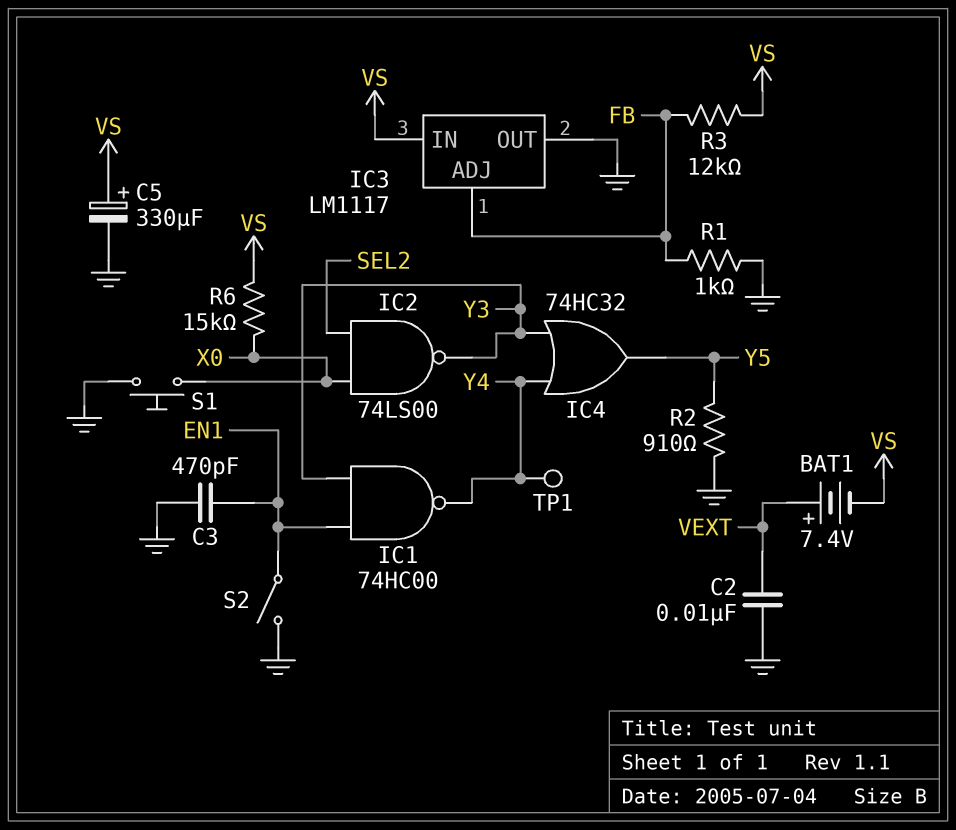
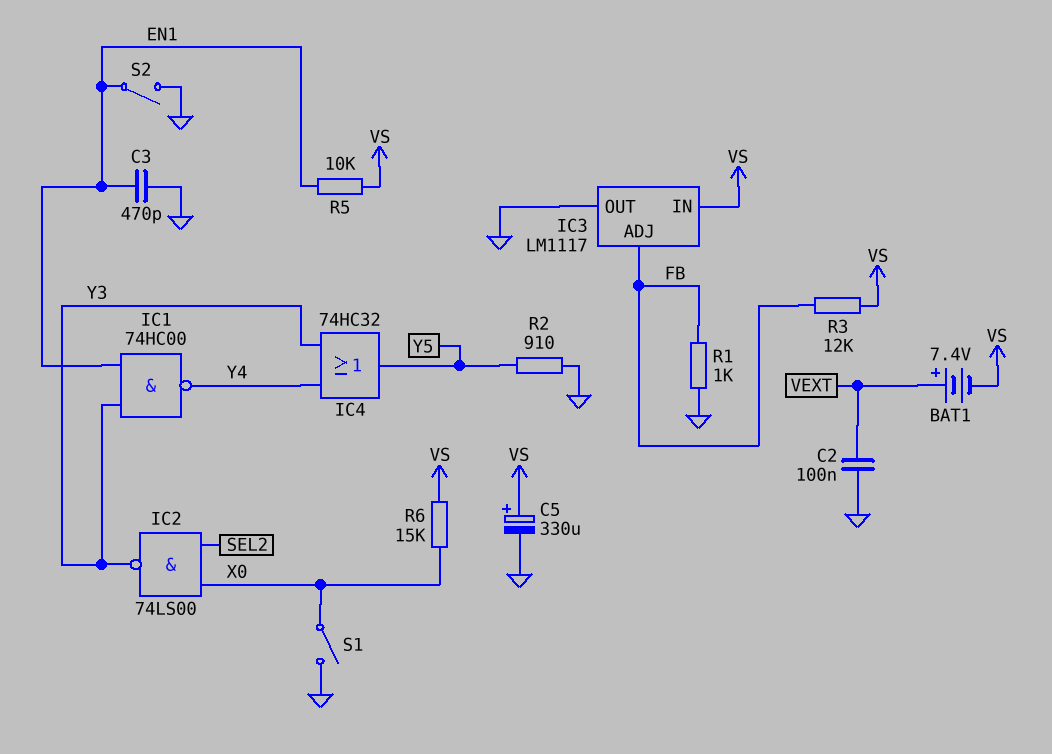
C2: 10nF (GND, VEXT) -> 100nF (GND, VEXT)
R5: none -> 10k (EN1, VS)
S1: button (GND, X0) -> switch (GND, X0)
TP1: test point (Y4) -> none

